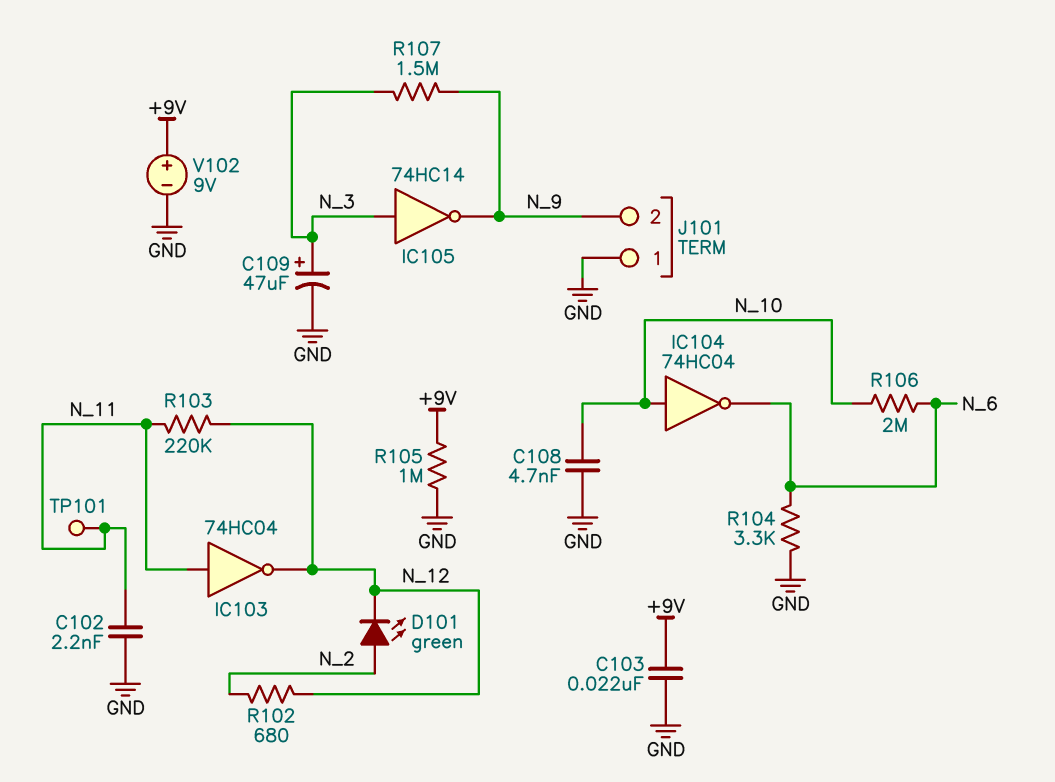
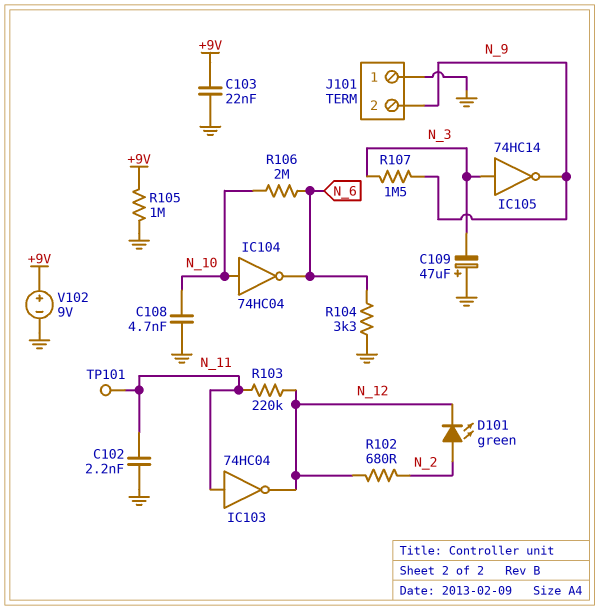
C109: 47uF (plus N_3, minus GND) -> 47uF (plus GND, minus N_3)

